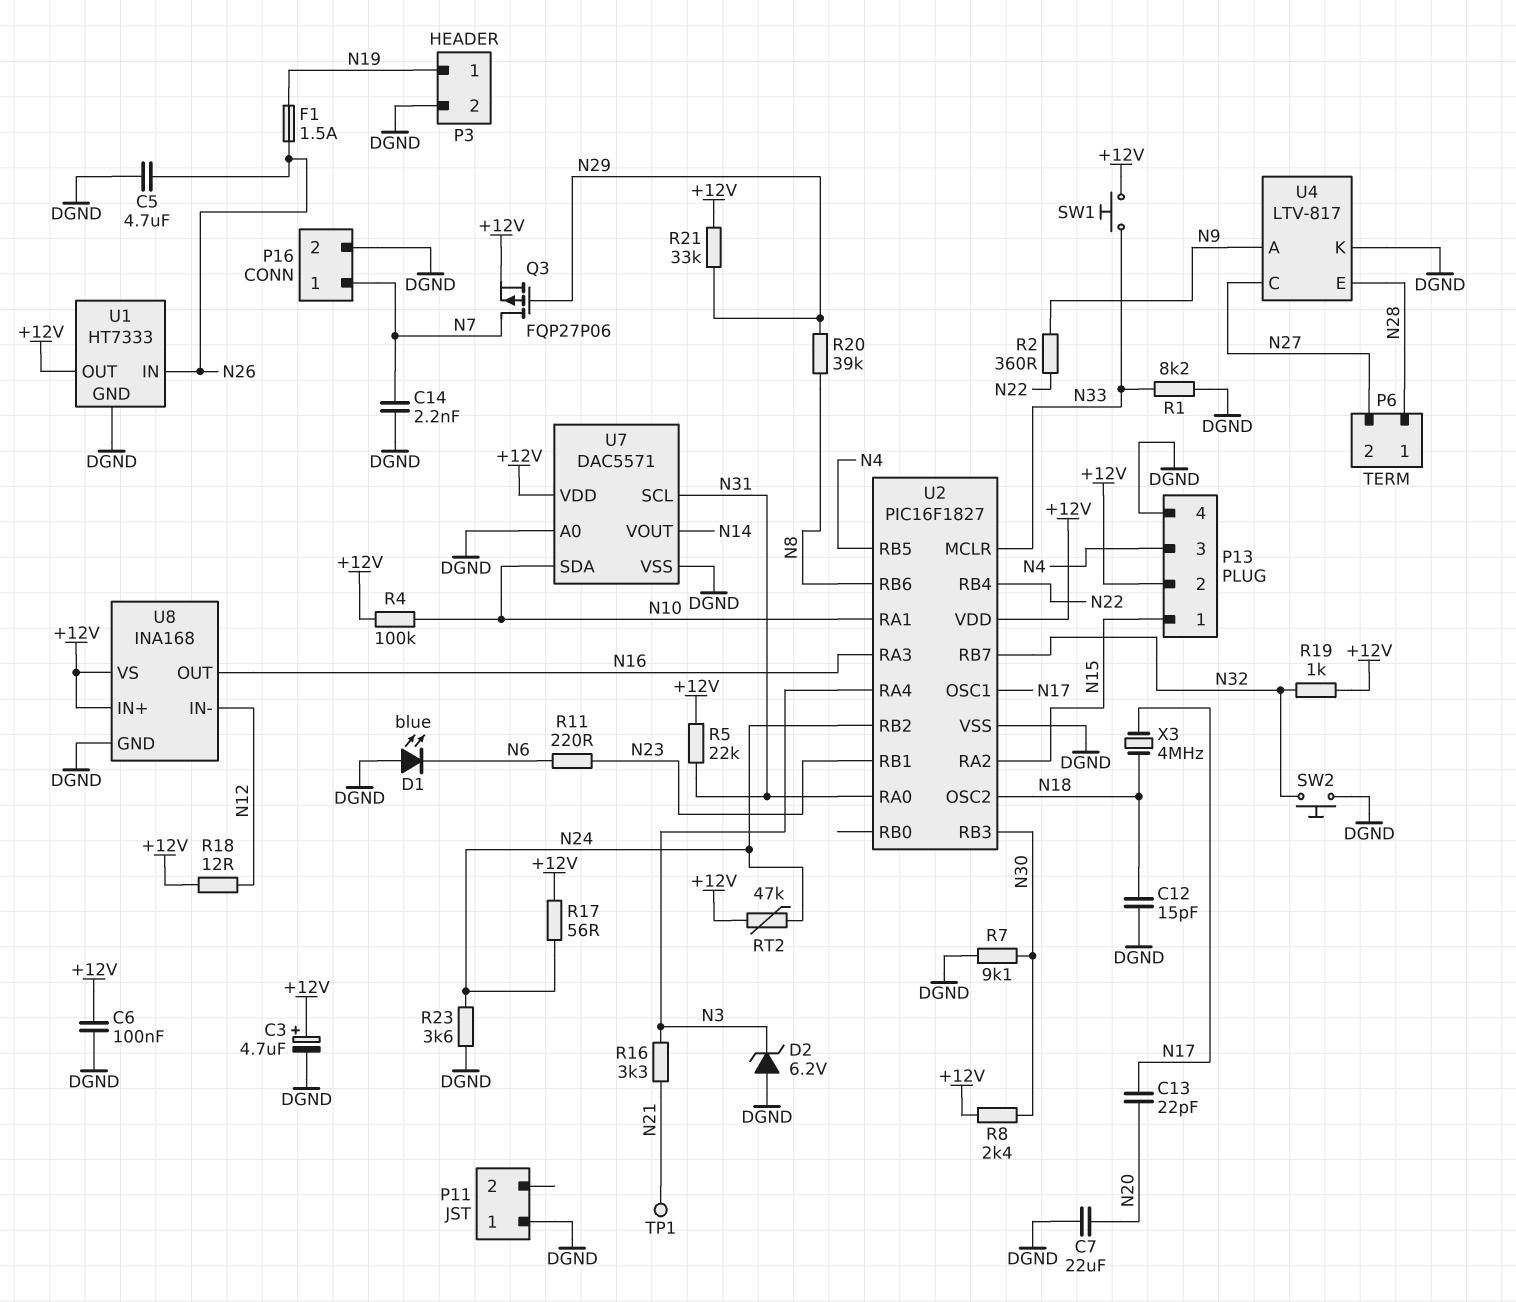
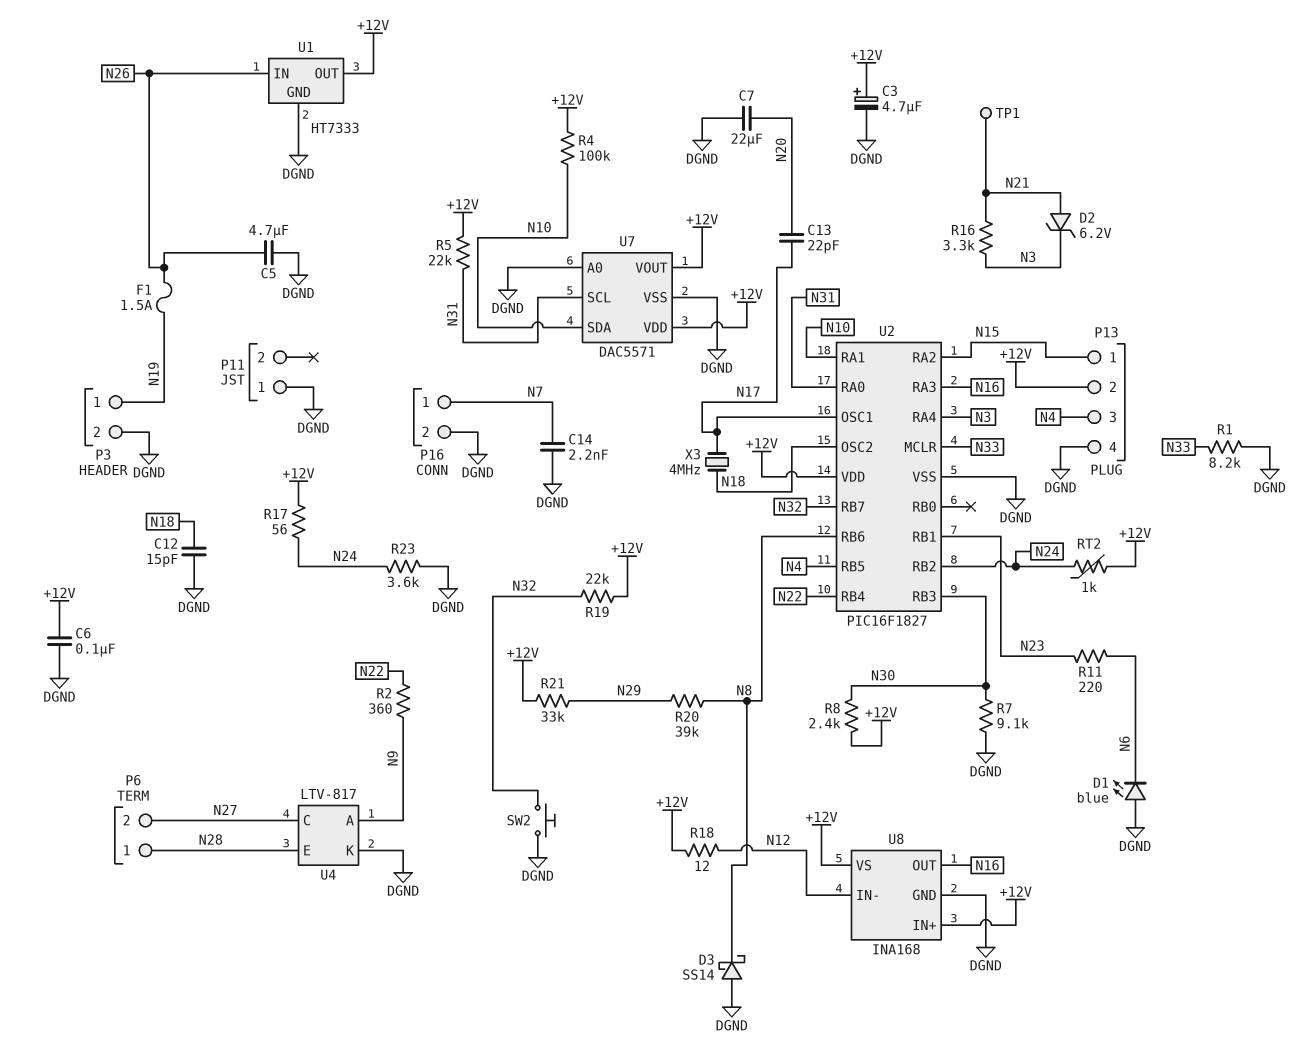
D2: zener 6.2V (A DGND, K N3) -> zener 6.2V (A N21, K N3)
D3: none -> schottky SS14 (A DGND, K N8)
Q3: PMOS FQP27P06 (G N29, D N7, S +12V) -> none
R19: 1k (+12V, N32) -> 22k (+12V, N32)
RT2: 47k (+12V, N24) -> 1k (+12V, N24)
SW1: button (+12V, N33) -> none
U7 pin VOUT: N14 -> +12V

